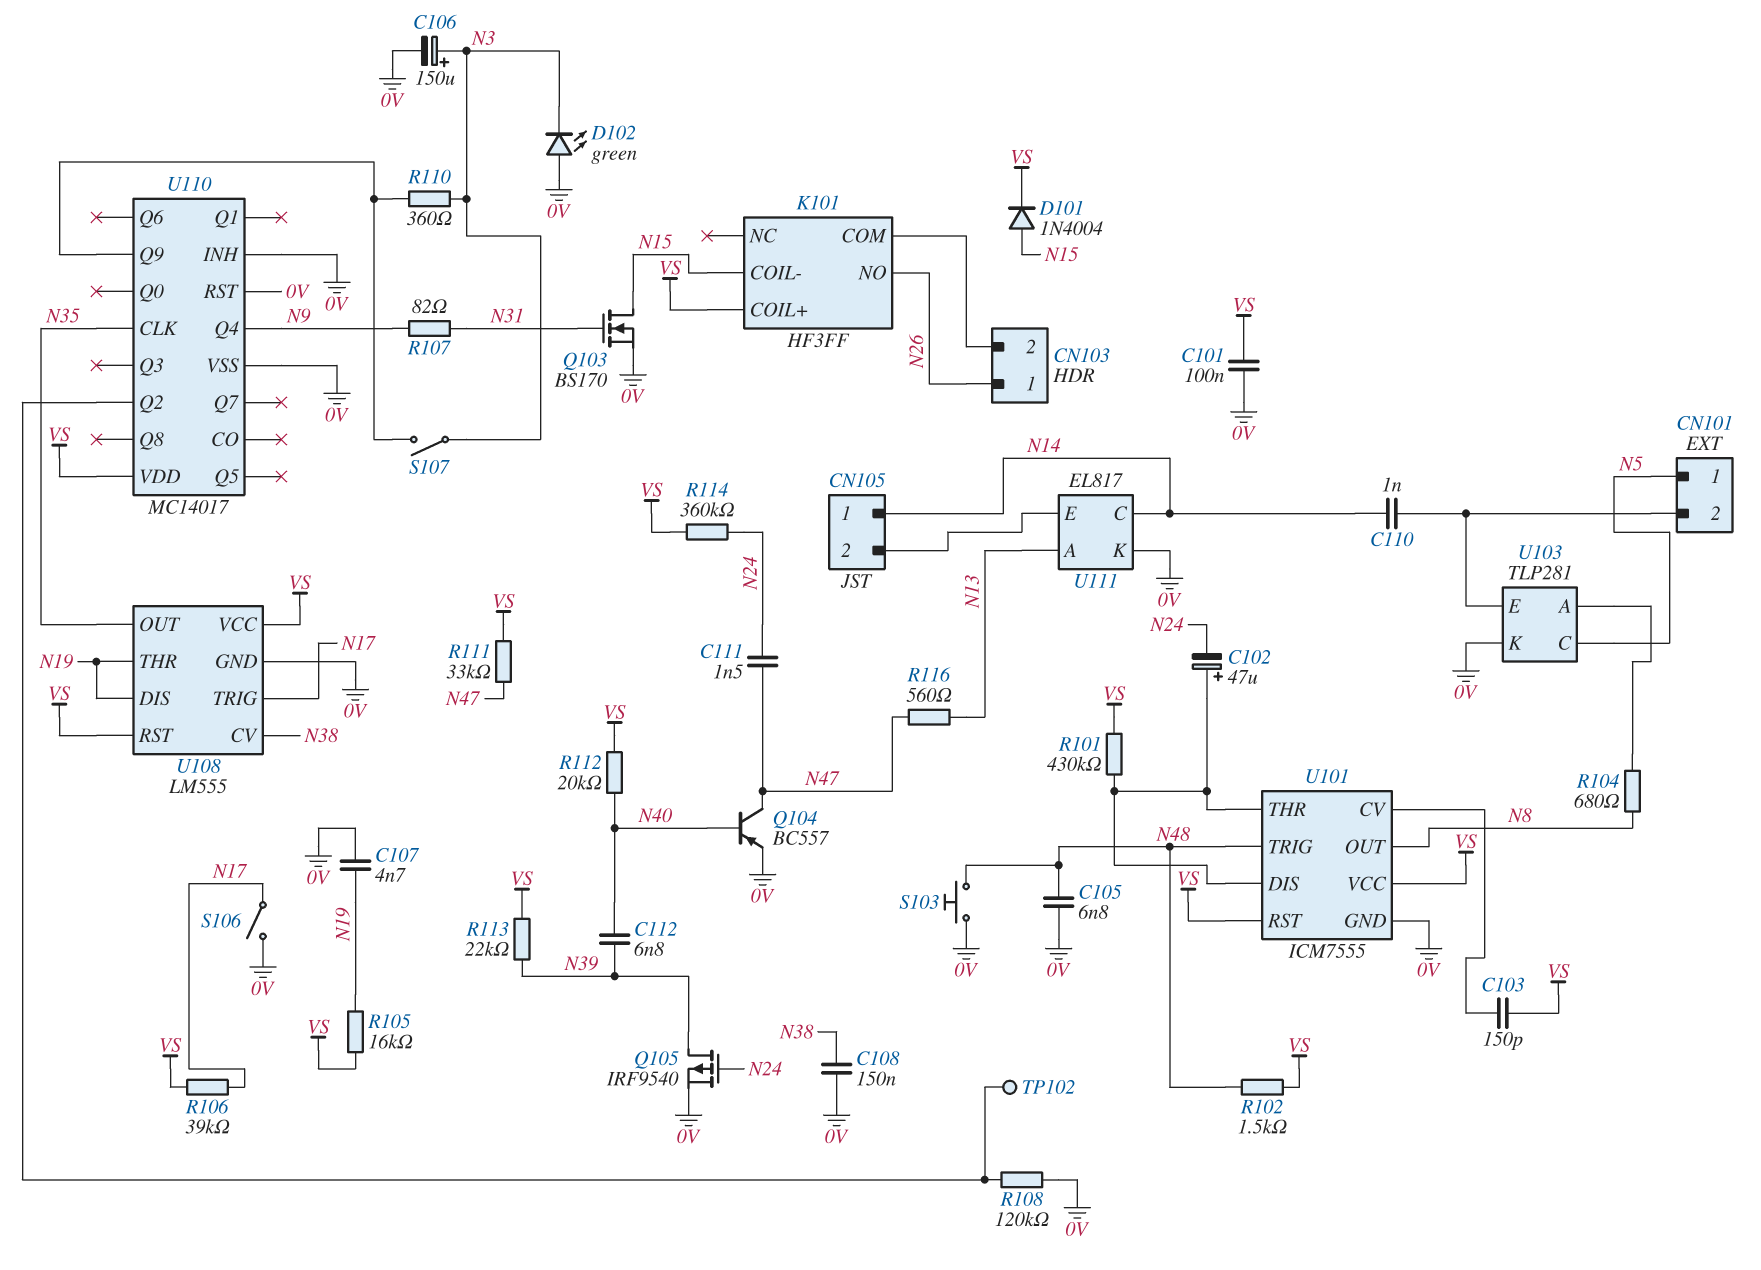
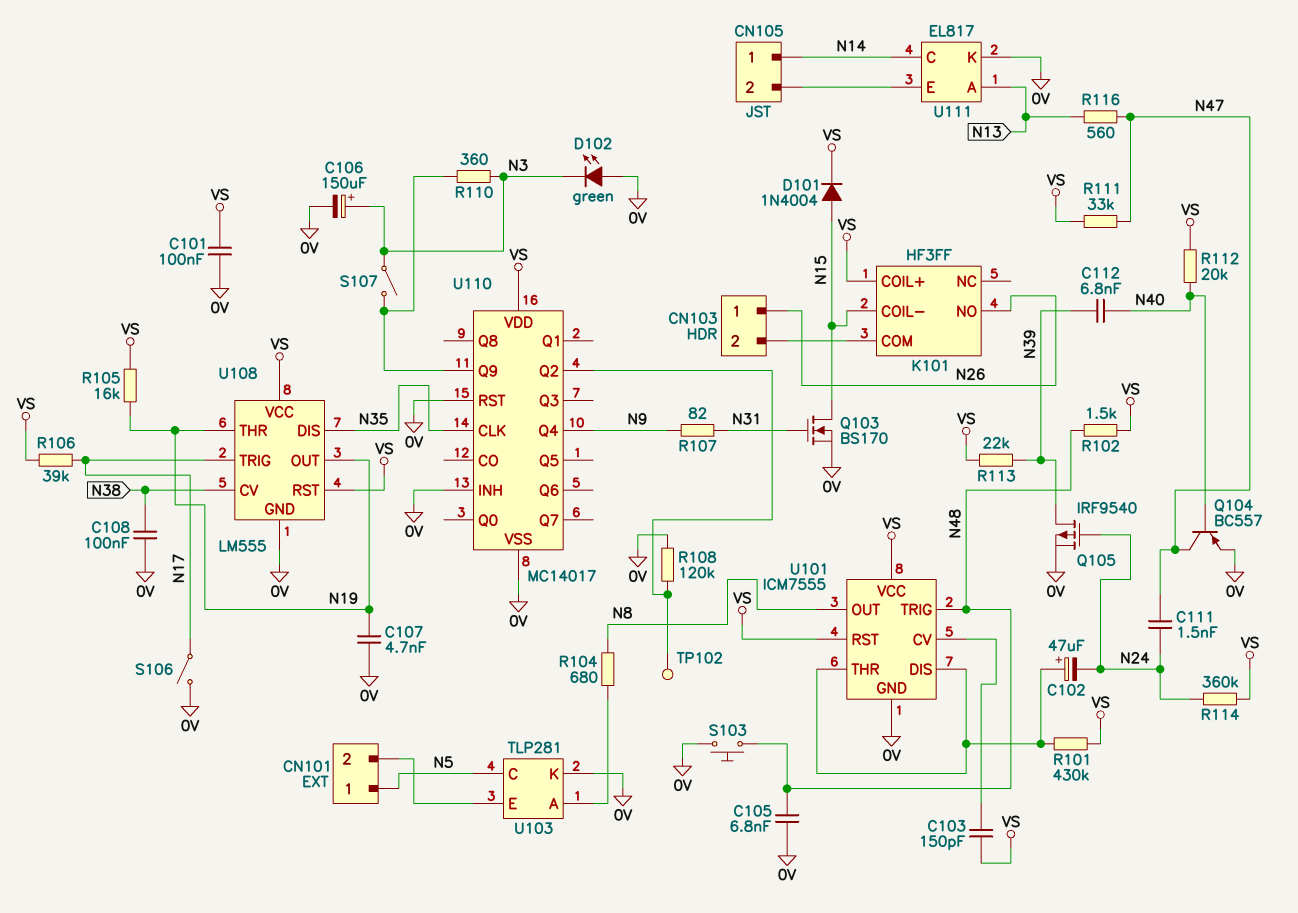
C108: 150nF (0V, N38) -> 100nF (0V, N38)
C110: 1nF (CN101/2, N14) -> none
U108 pin DIS: N19 -> N35
U108 pin OUT: N35 -> N19

